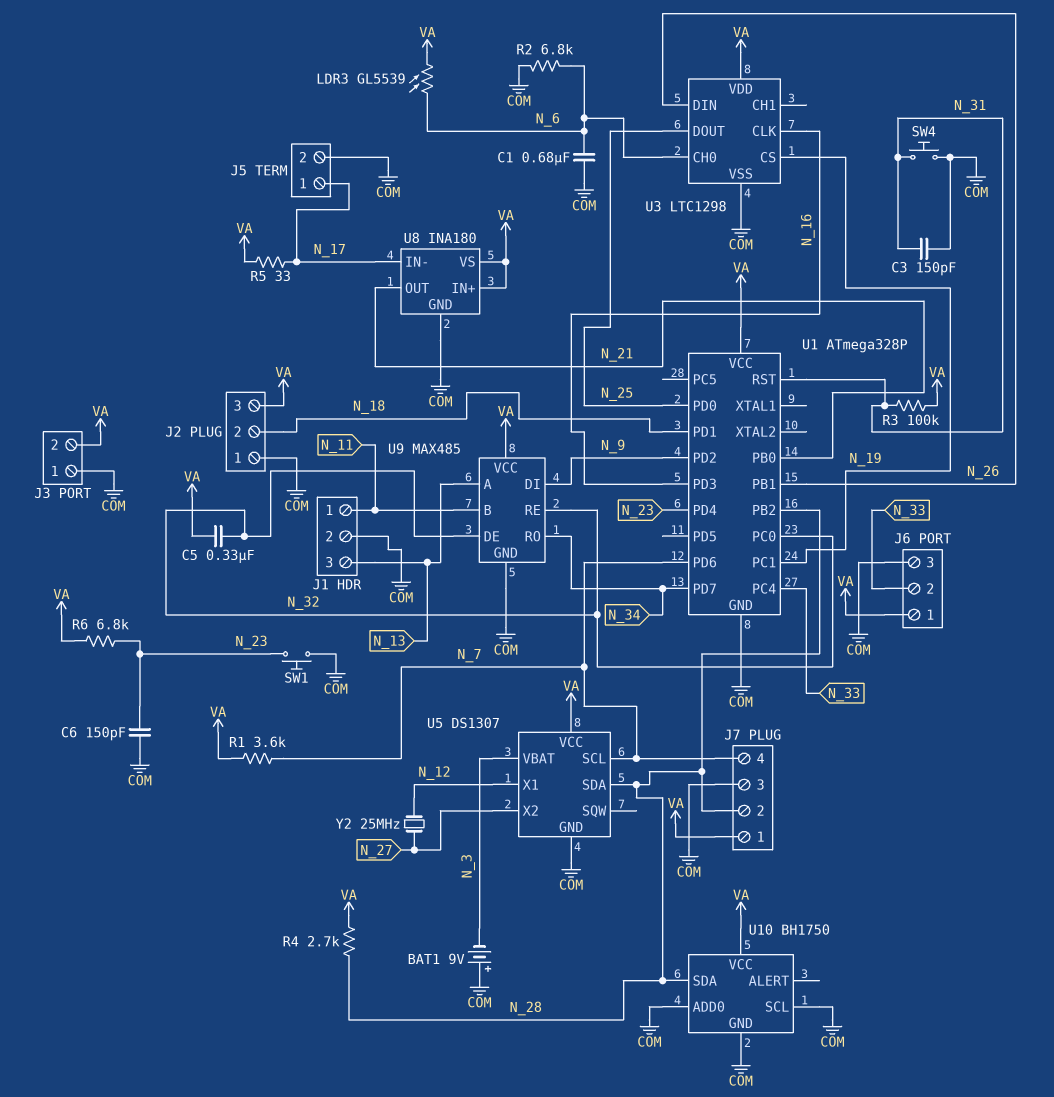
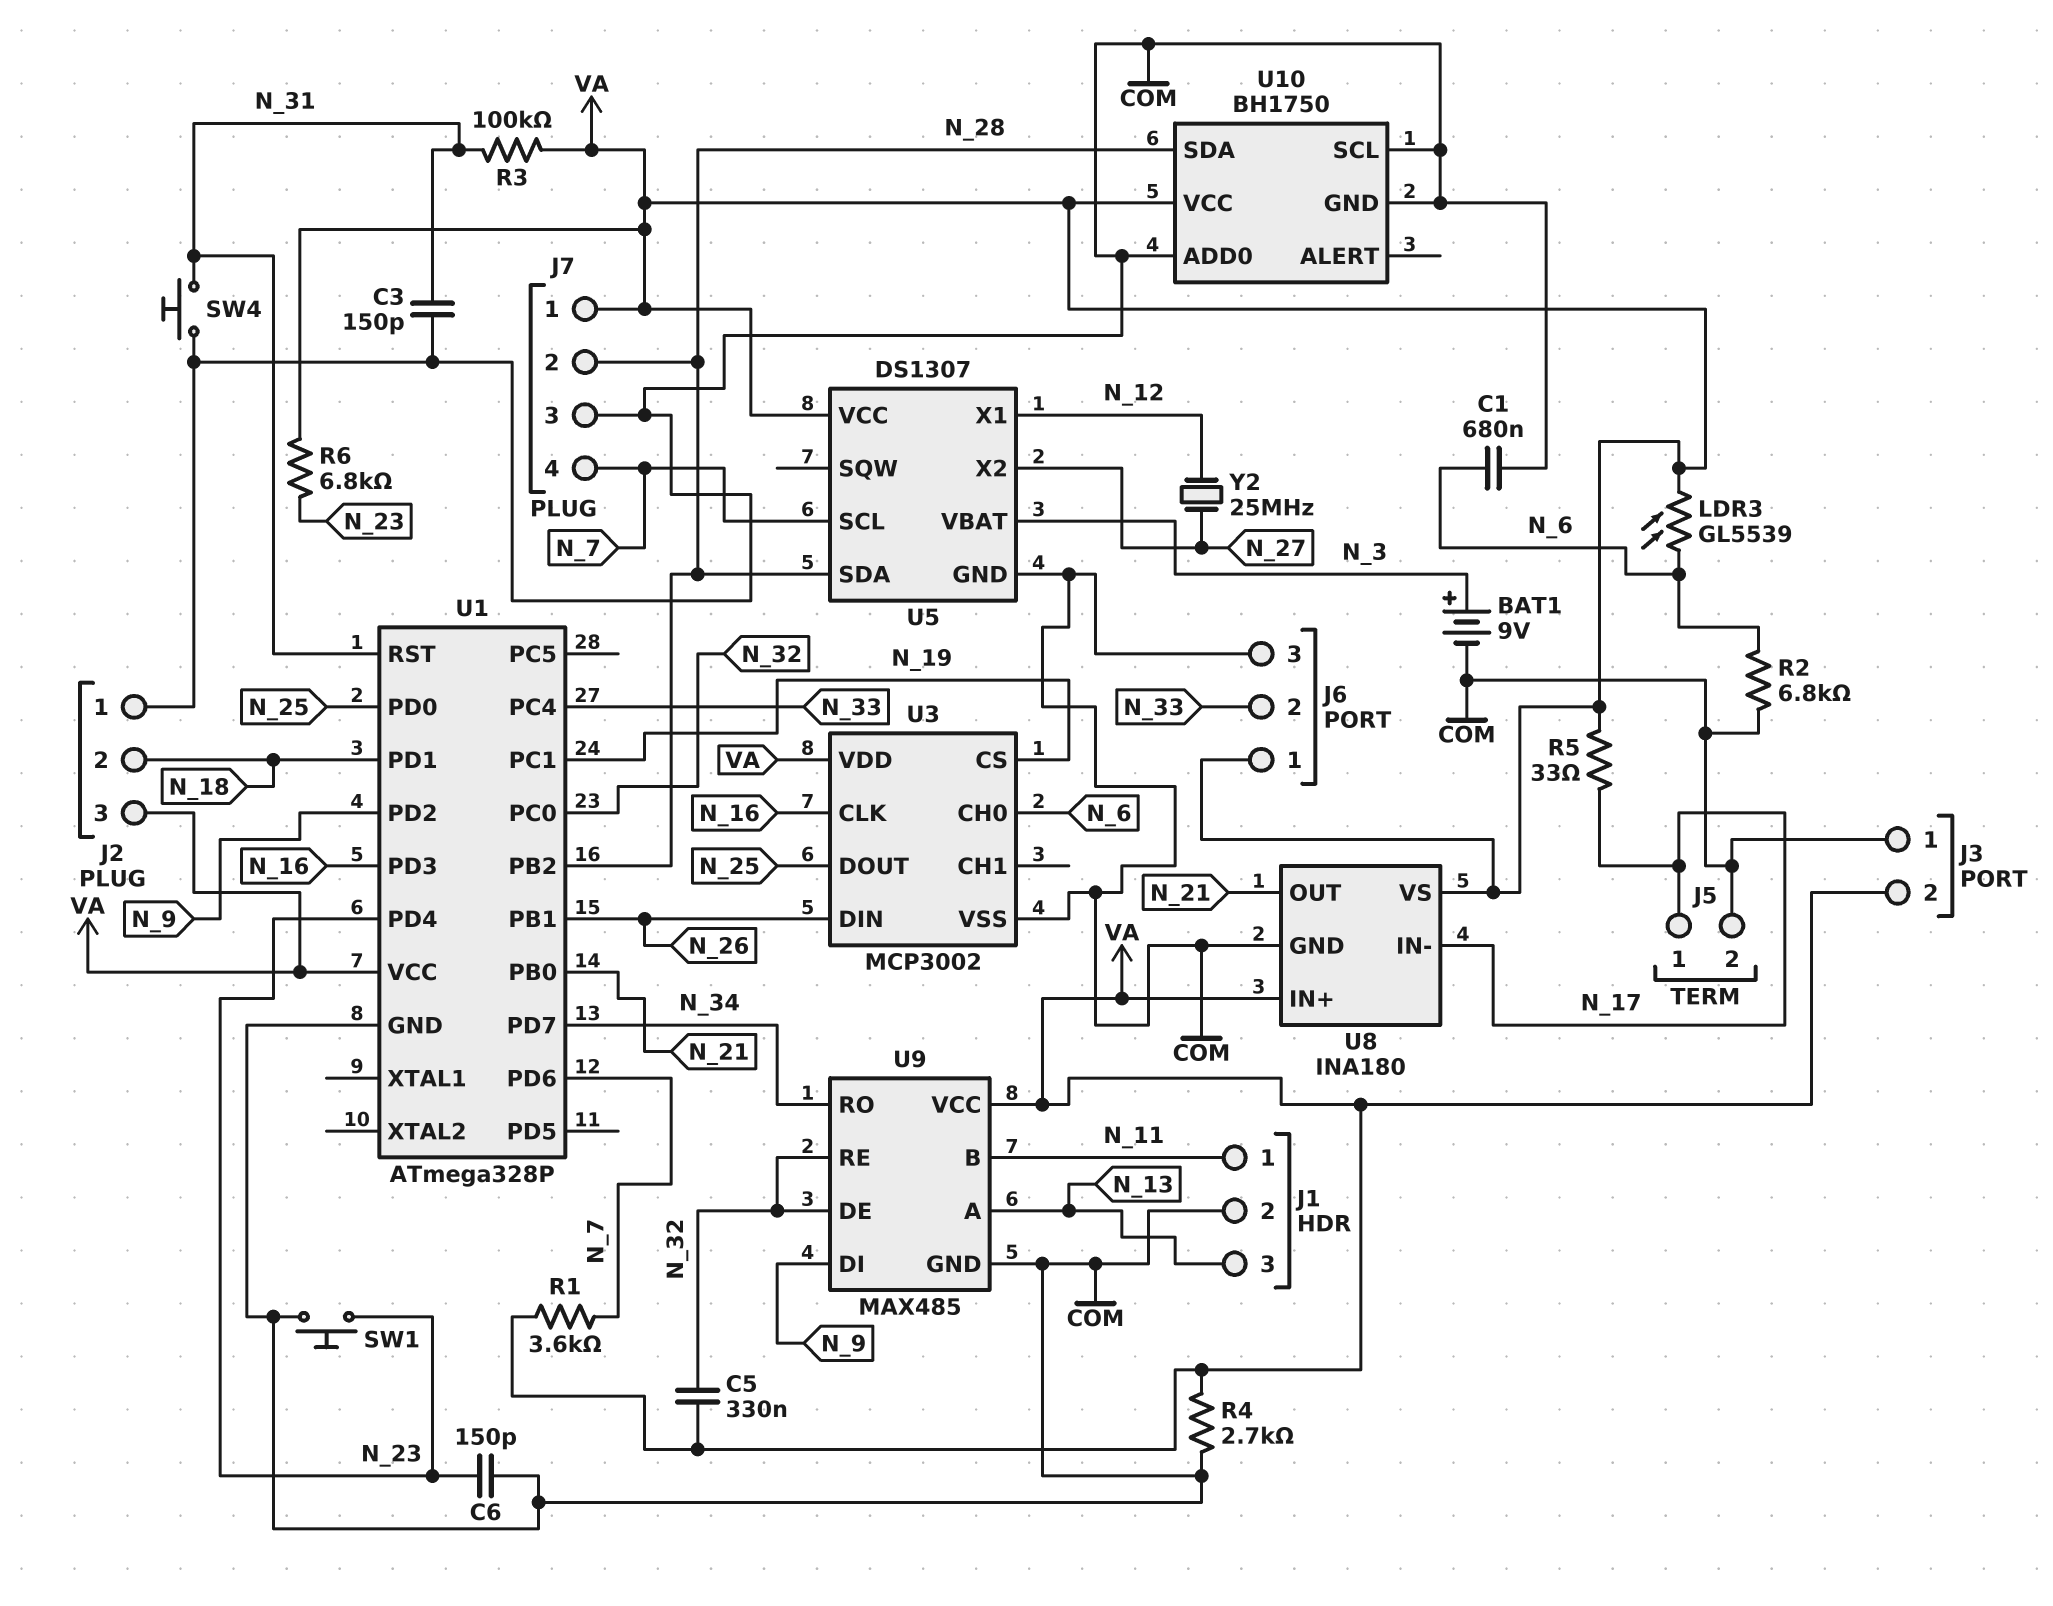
BAT1: 9V (plus COM, minus N_3) -> 9V (plus N_3, minus COM)
R4: 2.7k (N_28, VA) -> 2.7k (COM, VA)
U3: LTC1298 -> MCP3002

